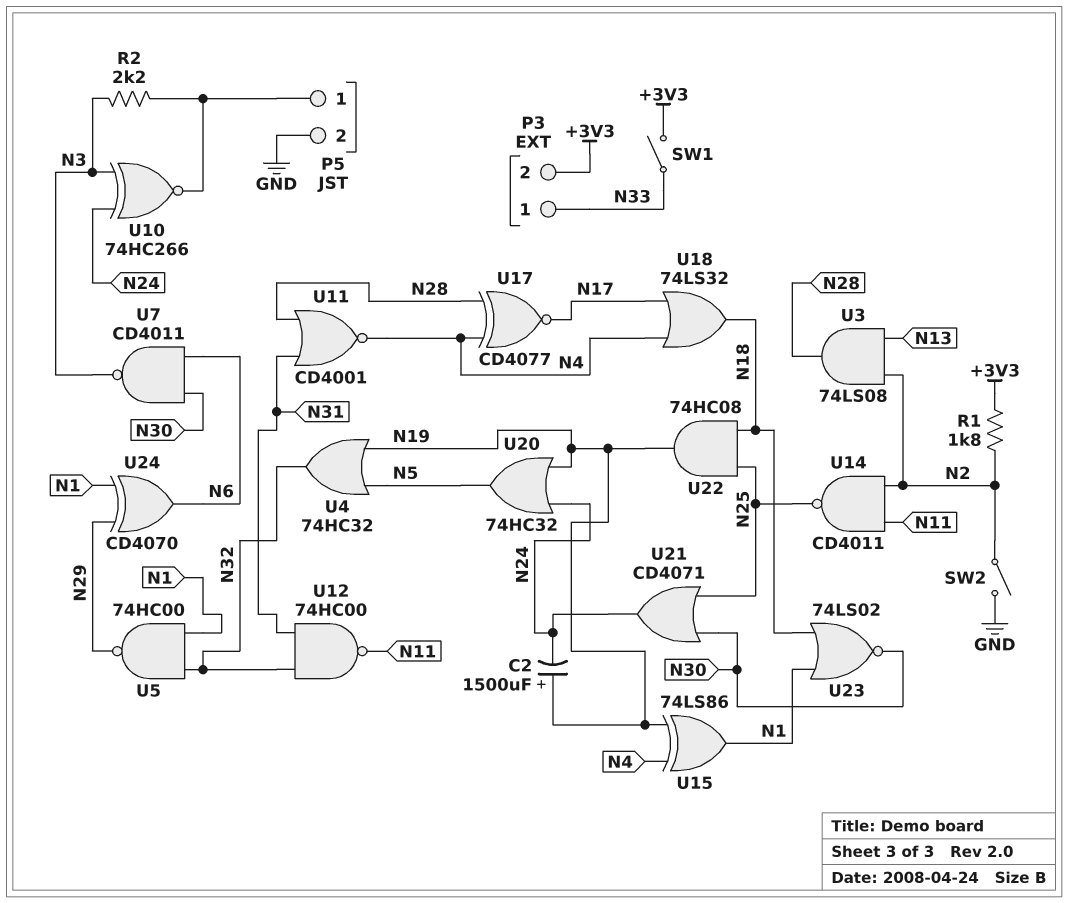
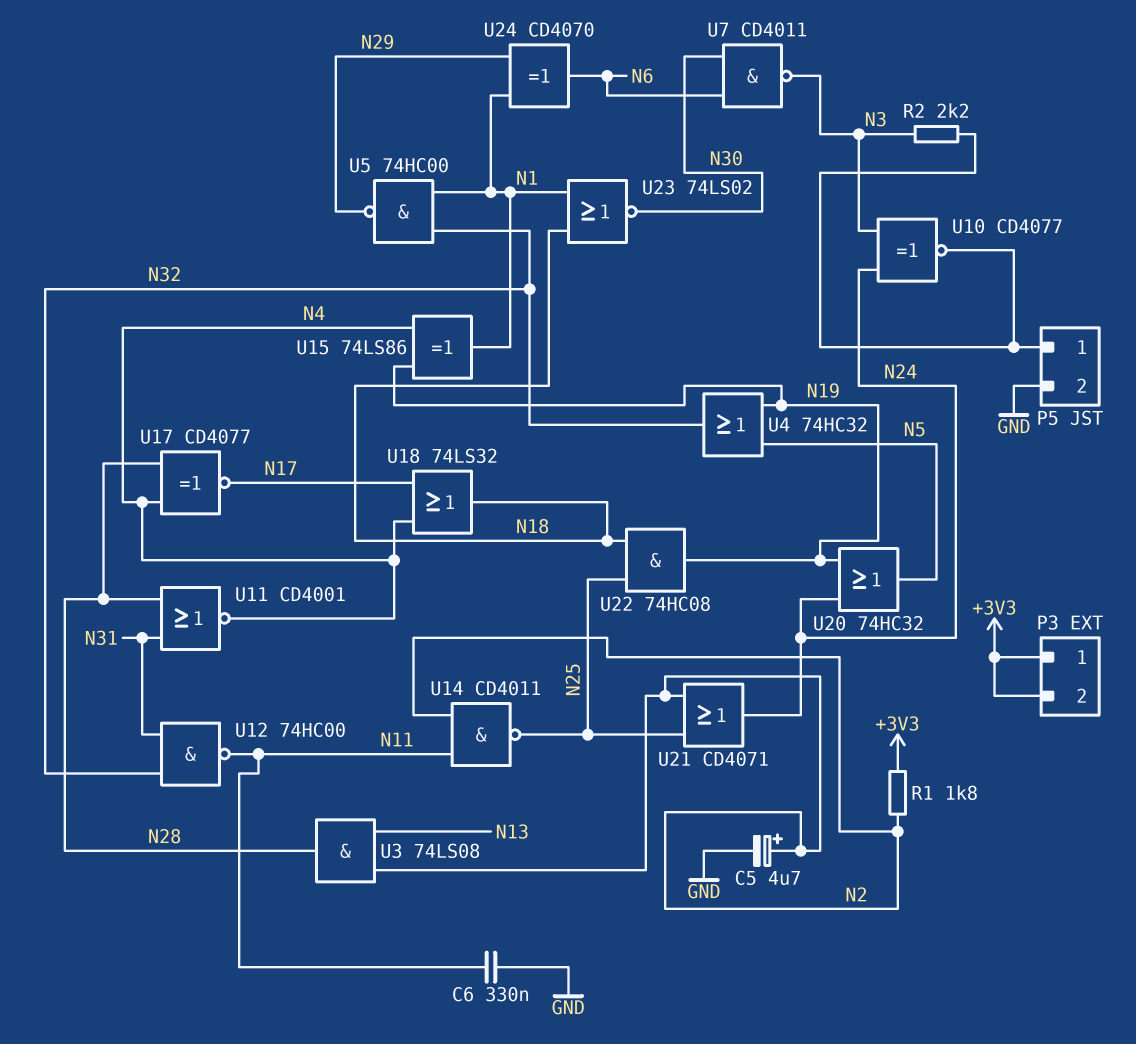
C2: 1500uF (plus N19, minus N24) -> none
C5: none -> 4.7uF (plus N2, minus GND)
C6: none -> 330nF (GND, N11)
P3 pin 1: N33 -> +3V3
SW1: switch (+3V3, N33) -> none
SW2: switch (GND, N2) -> none
U10: XNOR 74HC266 (in N3, in N24, out P5/1) -> XNOR CD4077 (in N3, in N24, out P5/1)
U21: OR CD4071 (in N25, in N30, out N24) -> OR CD4071 (in N2, in N25, out N24)

